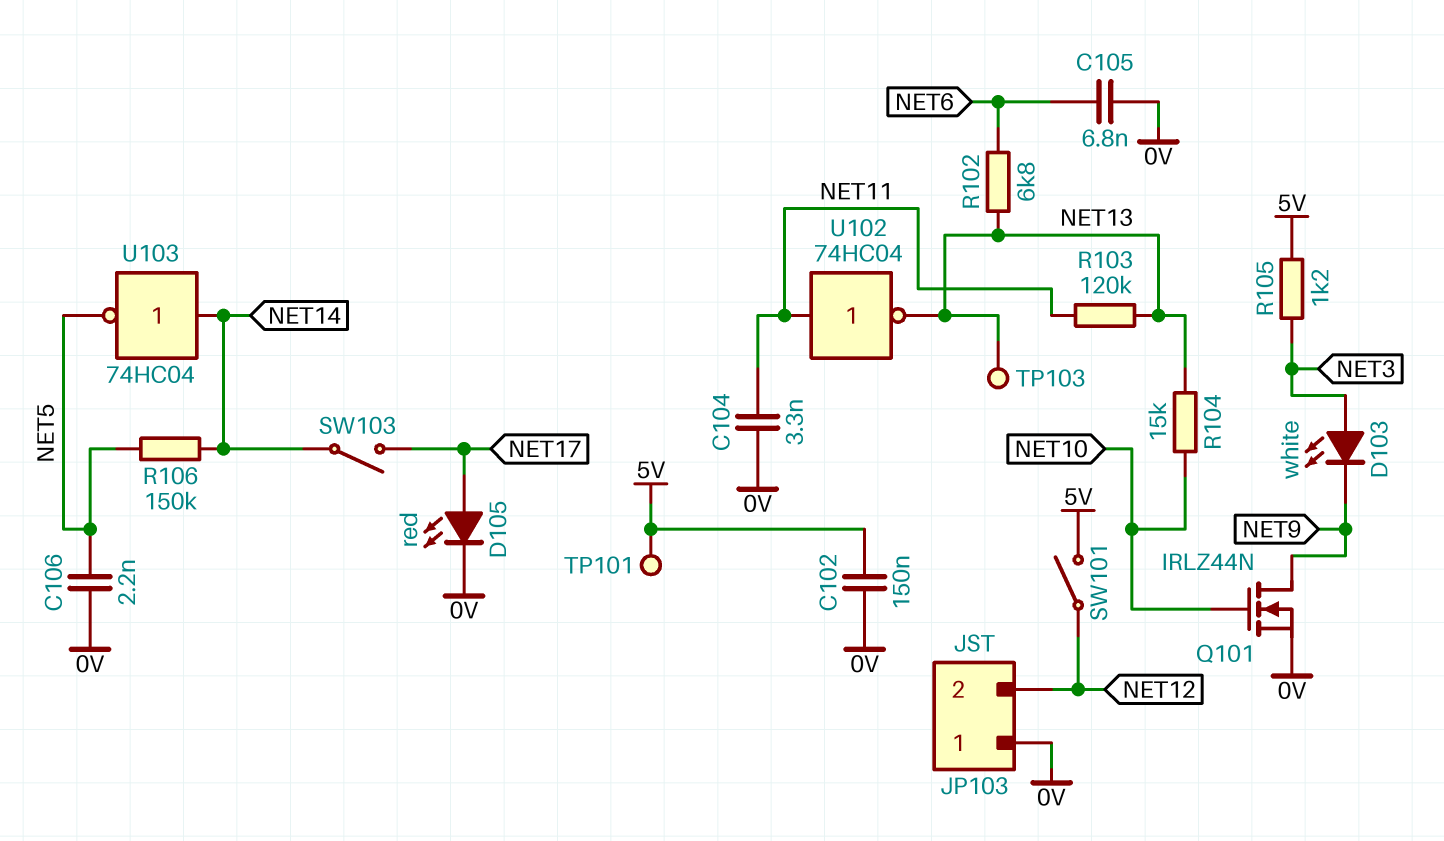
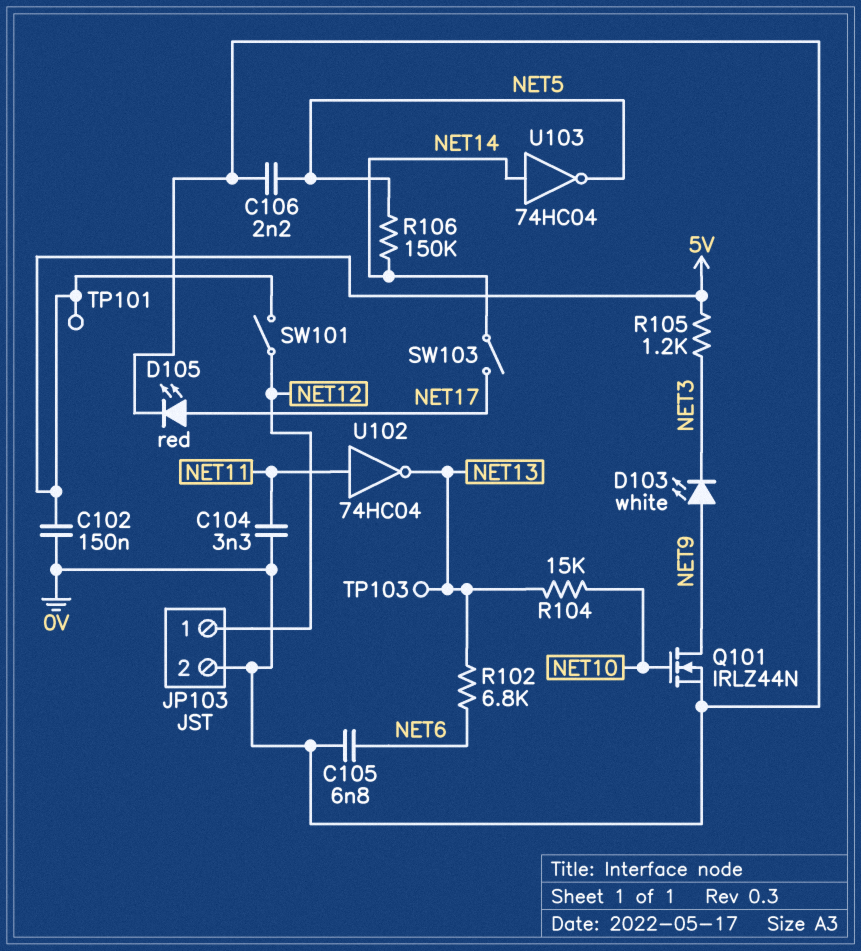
D103: LED white (A NET3, K NET9) -> LED white (A NET9, K NET3)
JP103 pin 1: 0V -> NET12
JP103 pin 2: NET12 -> 0V
R103: 120k (NET11, NET13) -> none

